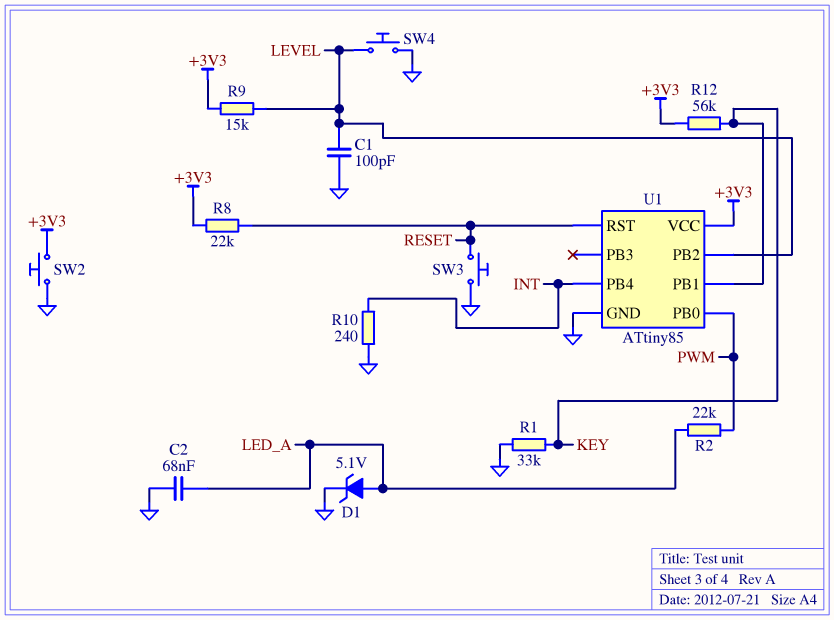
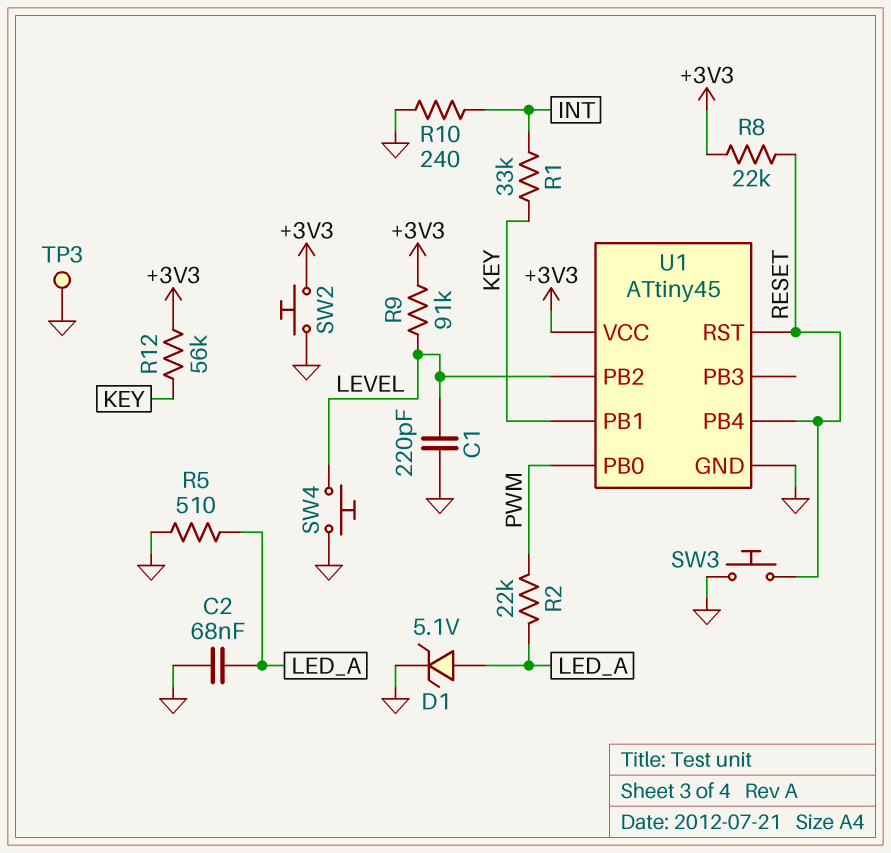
C1: 100pF (GND, LEVEL) -> 220pF (GND, LEVEL)
R1: 33k (GND, KEY) -> 33k (INT, KEY)
R5: none -> 510 (GND, LED_A)
R9: 15k (+3V3, LEVEL) -> 91k (+3V3, LEVEL)
TP3: none -> test point (GND)
U1: ATtiny85 -> ATtiny45
U1 pin PB4: INT -> RESET

